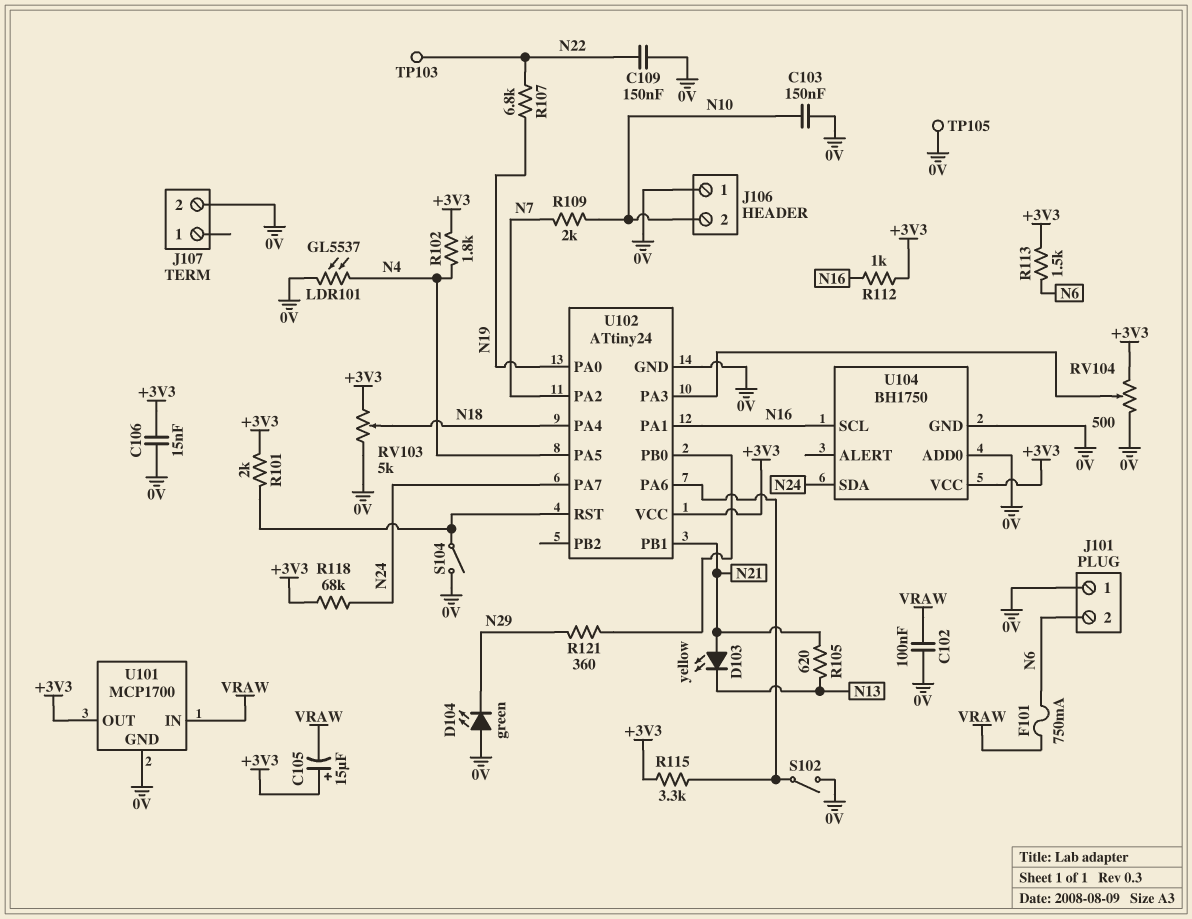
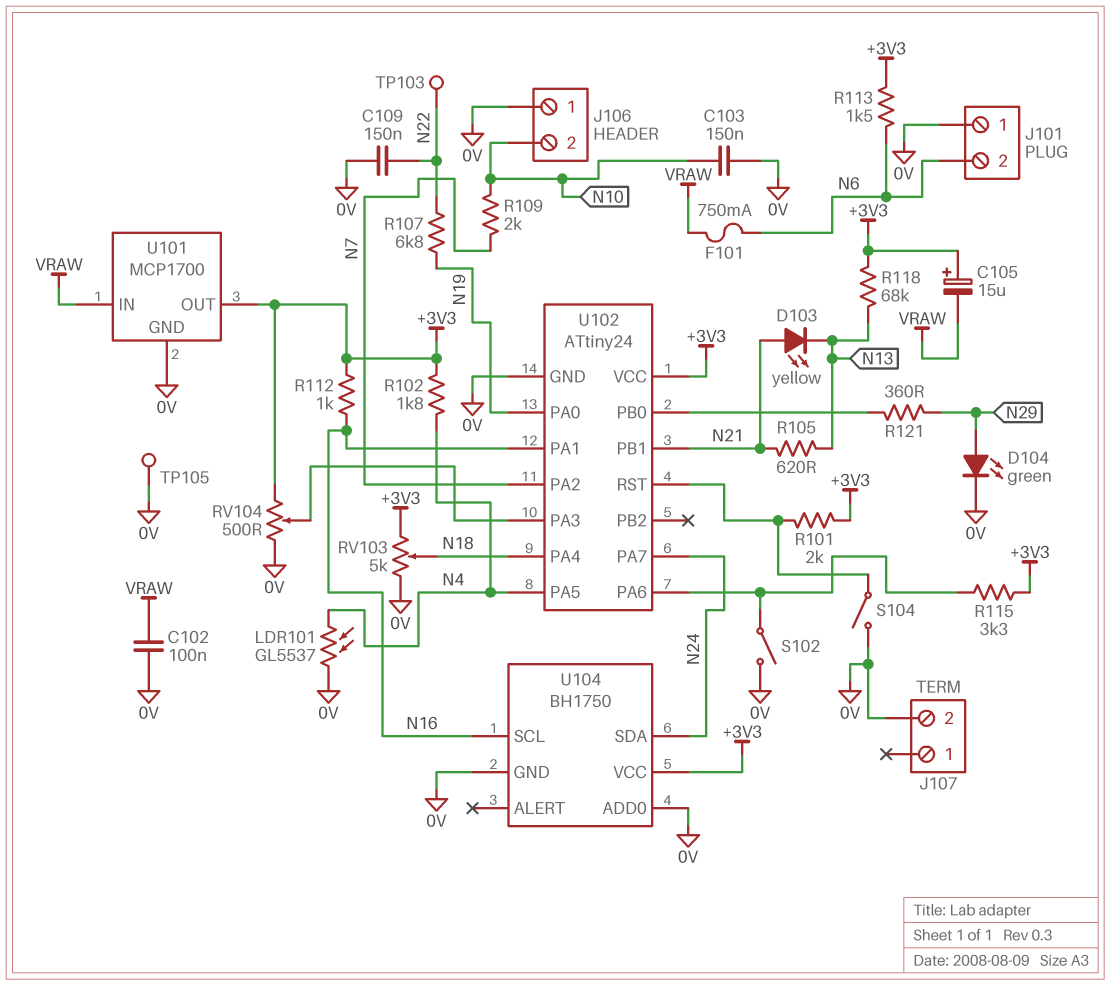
C106: 15nF (+3V3, 0V) -> none
D104: LED green (A 0V, K N29) -> LED green (A N29, K 0V)
R118: 68k (+3V3, N24) -> 68k (+3V3, N13)

